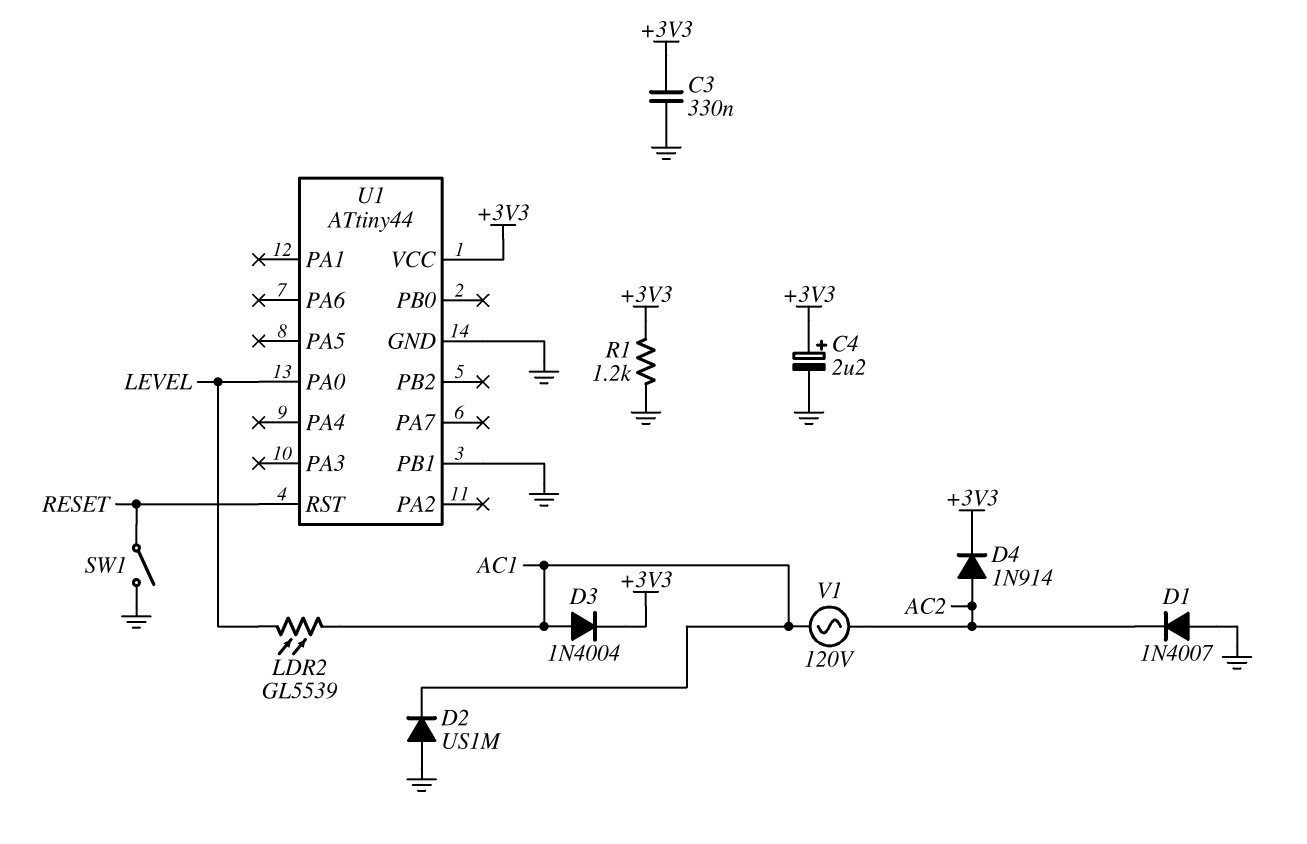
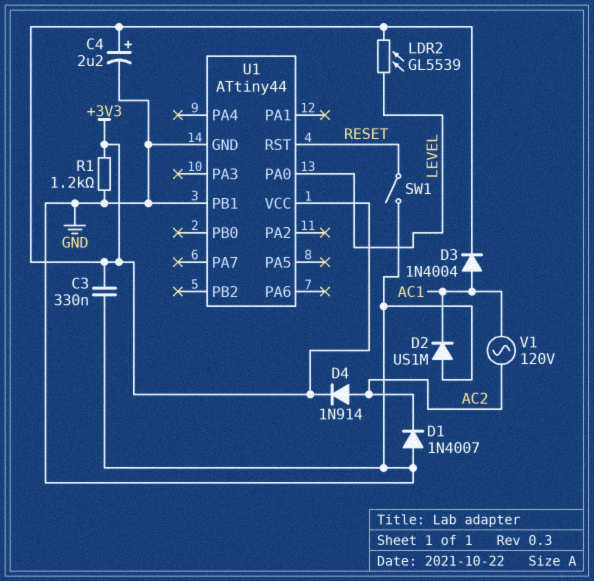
LDR2: GL5539 (AC1, LEVEL) -> GL5539 (+3V3, LEVEL)

